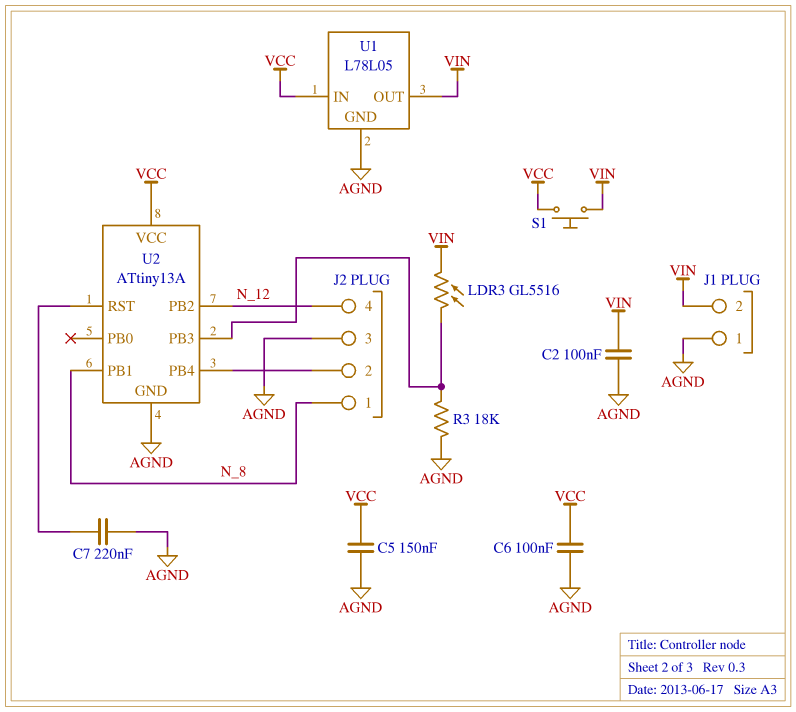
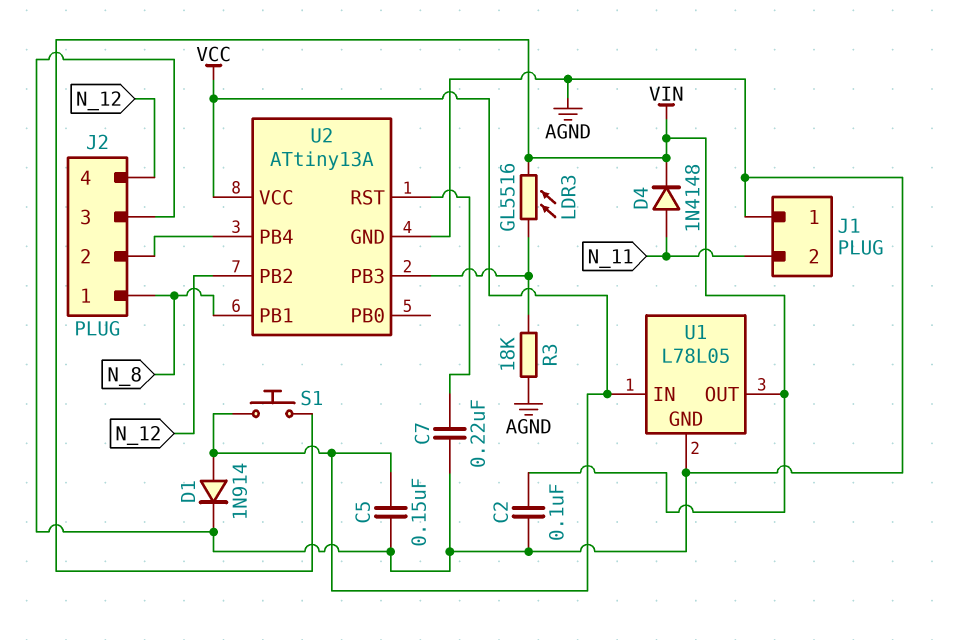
C6: 100nF (AGND, VCC) -> none
D1: none -> diode 1N914 (A VCC, K AGND)
D4: none -> diode 1N4148 (A N_11, K VIN)
J1 pin 2: VIN -> N_11

